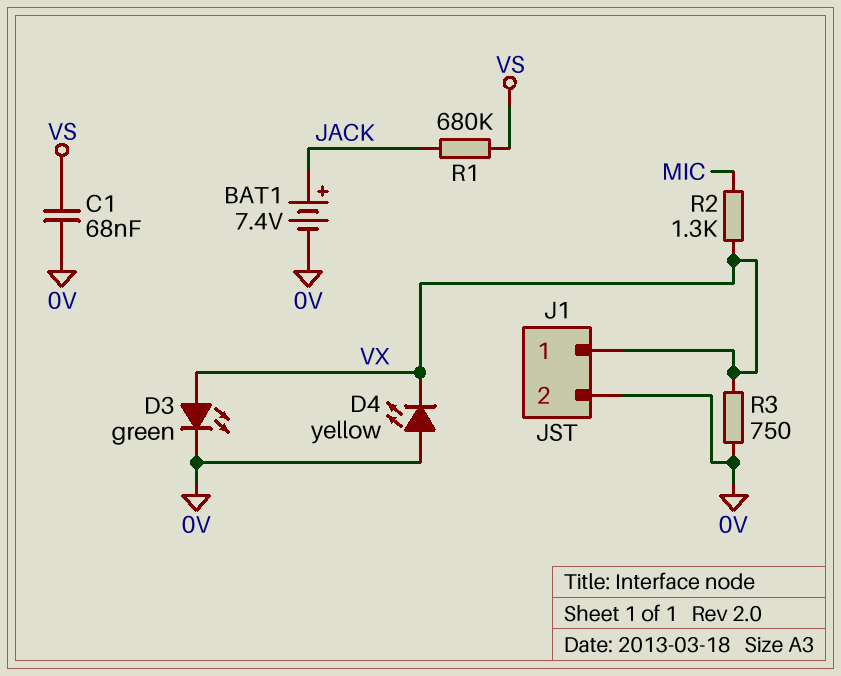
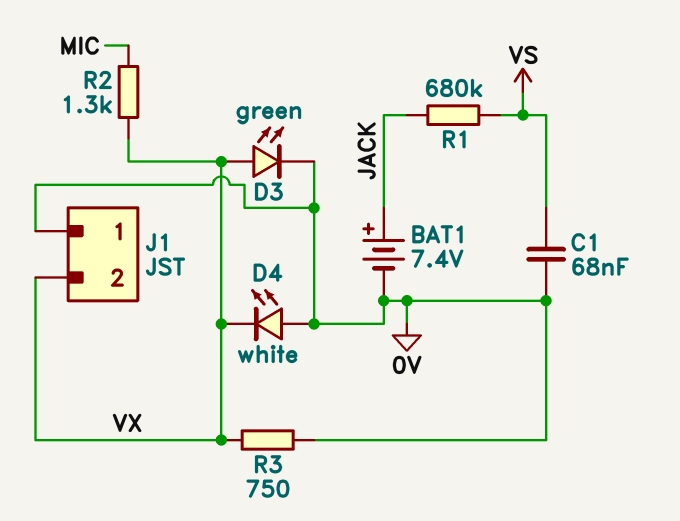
D4: LED yellow (A 0V, K VX) -> LED white (A 0V, K VX)
J1 pin 1: VX -> 0V
J1 pin 2: 0V -> VX

